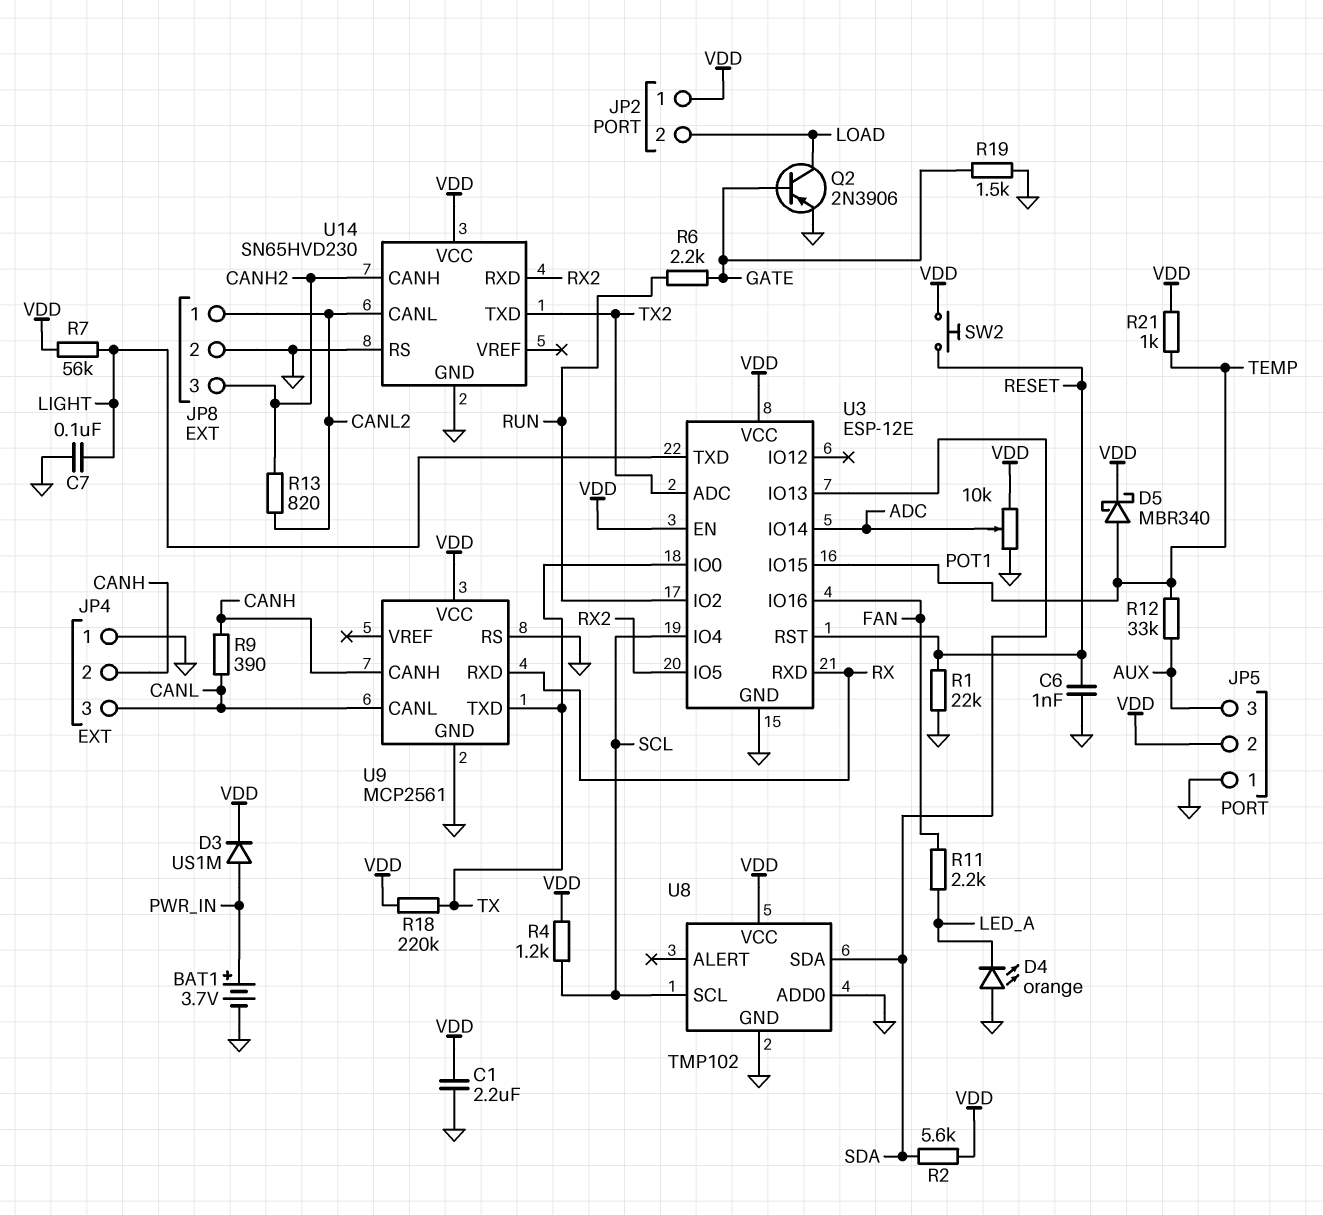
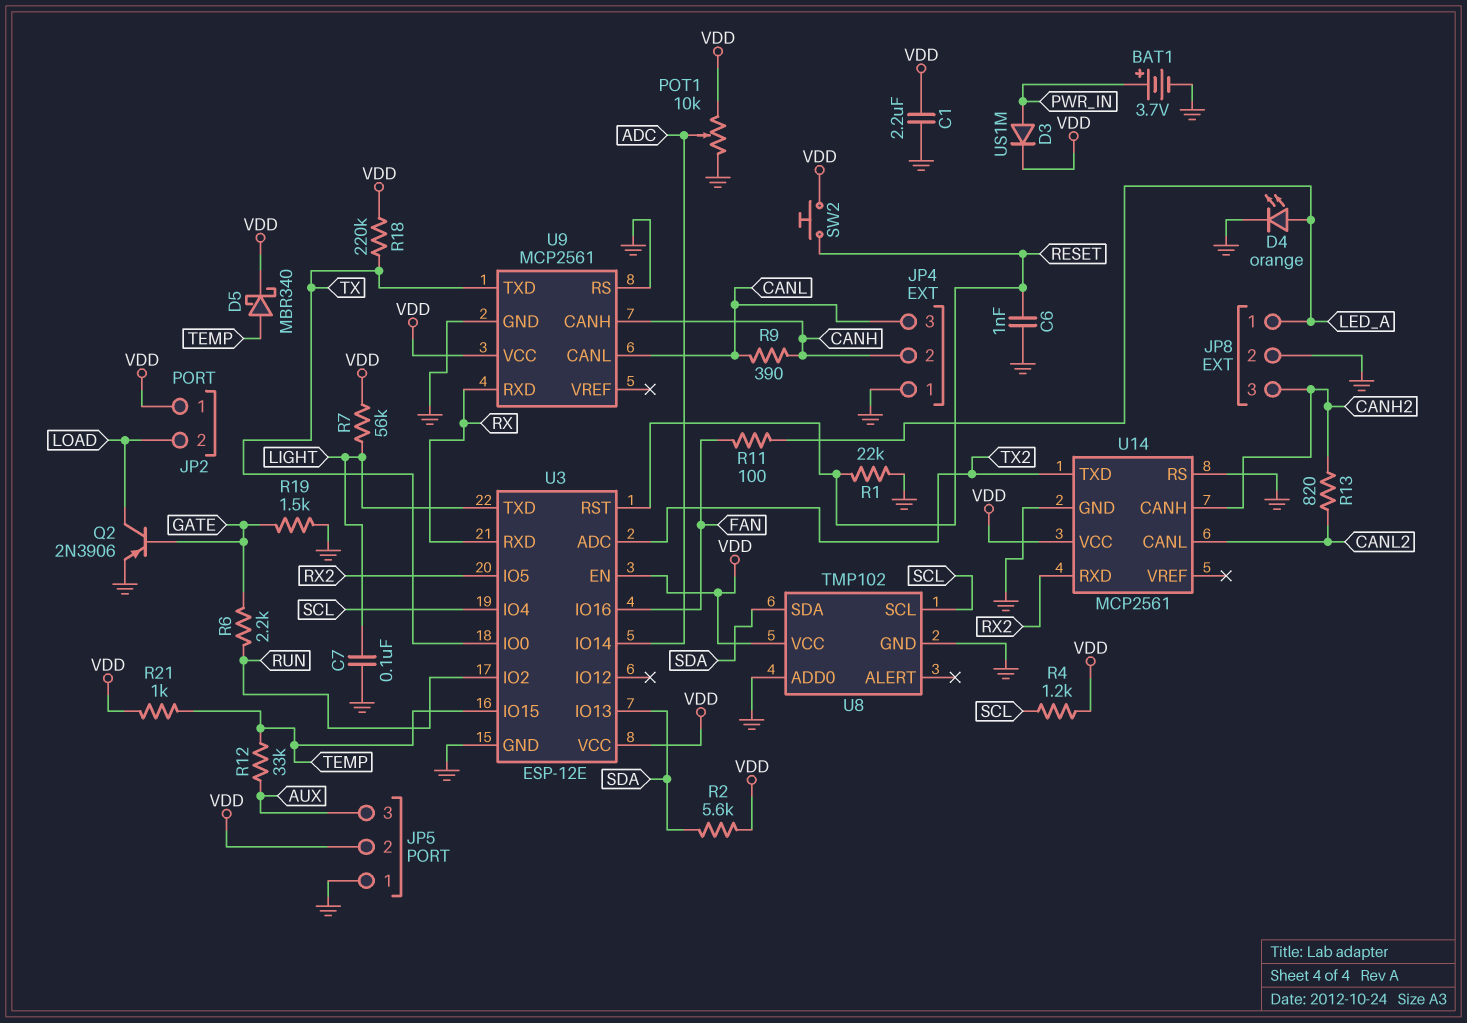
D4: LED orange (A GND, K LED_A) -> LED orange (A LED_A, K GND)
JP8 pin 1: CANL2 -> LED_A
R11: 2.2k (FAN, LED_A) -> 100 (FAN, LED_A)
U14: SN65HVD230 -> MCP2561

